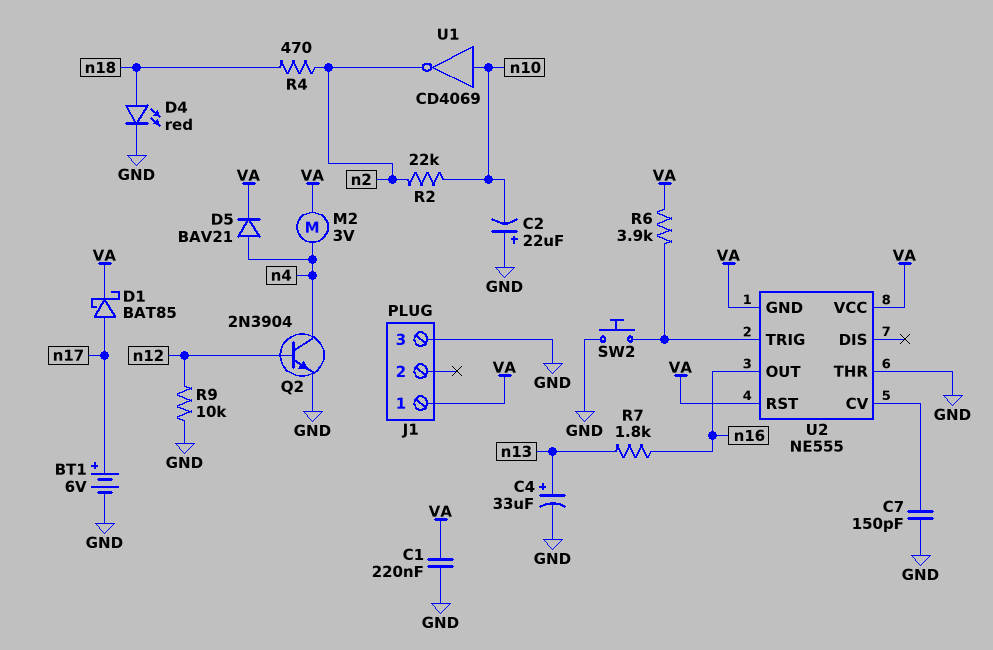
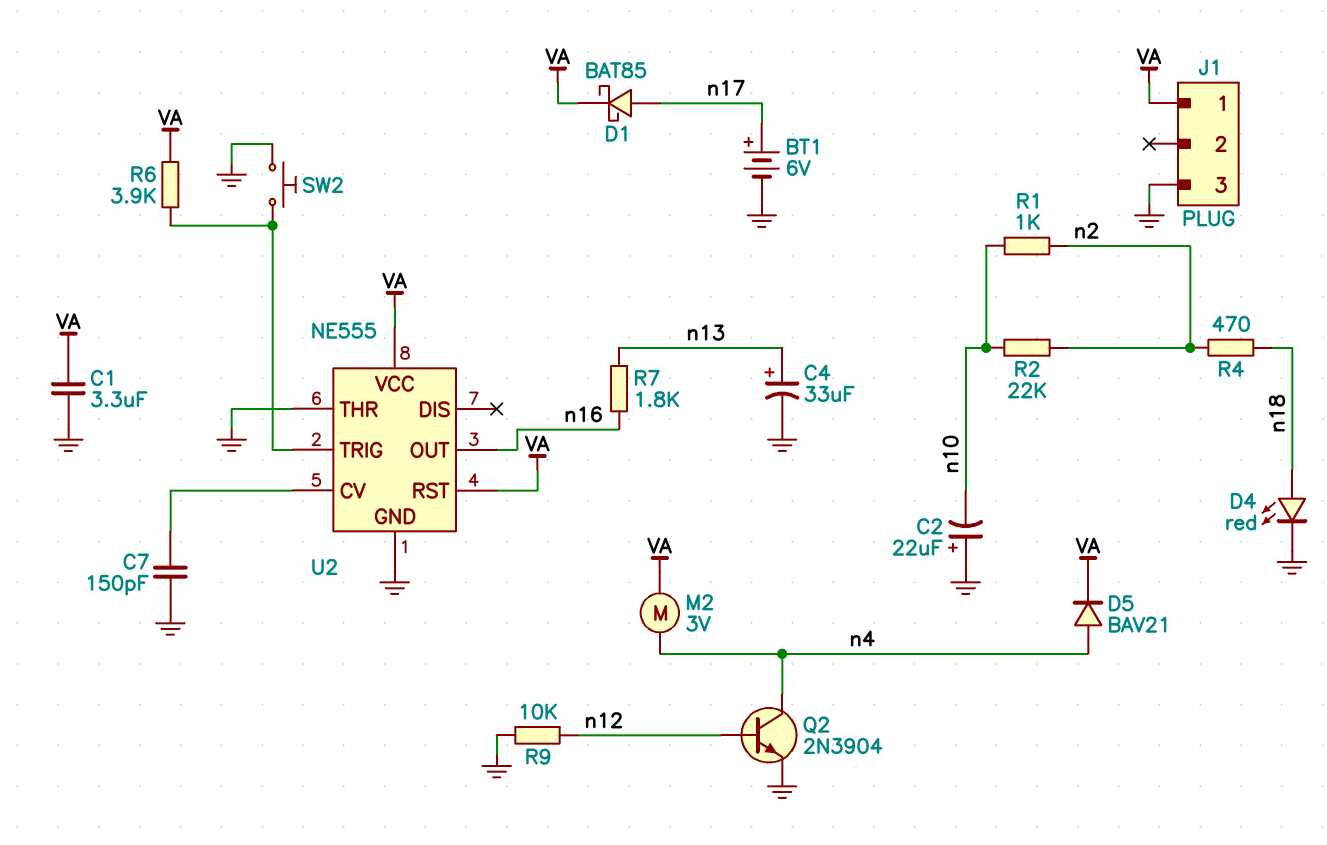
C1: 220nF (GND, VA) -> 3.3uF (GND, VA)
R1: none -> 1k (n2, n10)
U1: NOT CD4069 (in n10, out n2) -> none
U2 pin GND: VA -> GND

